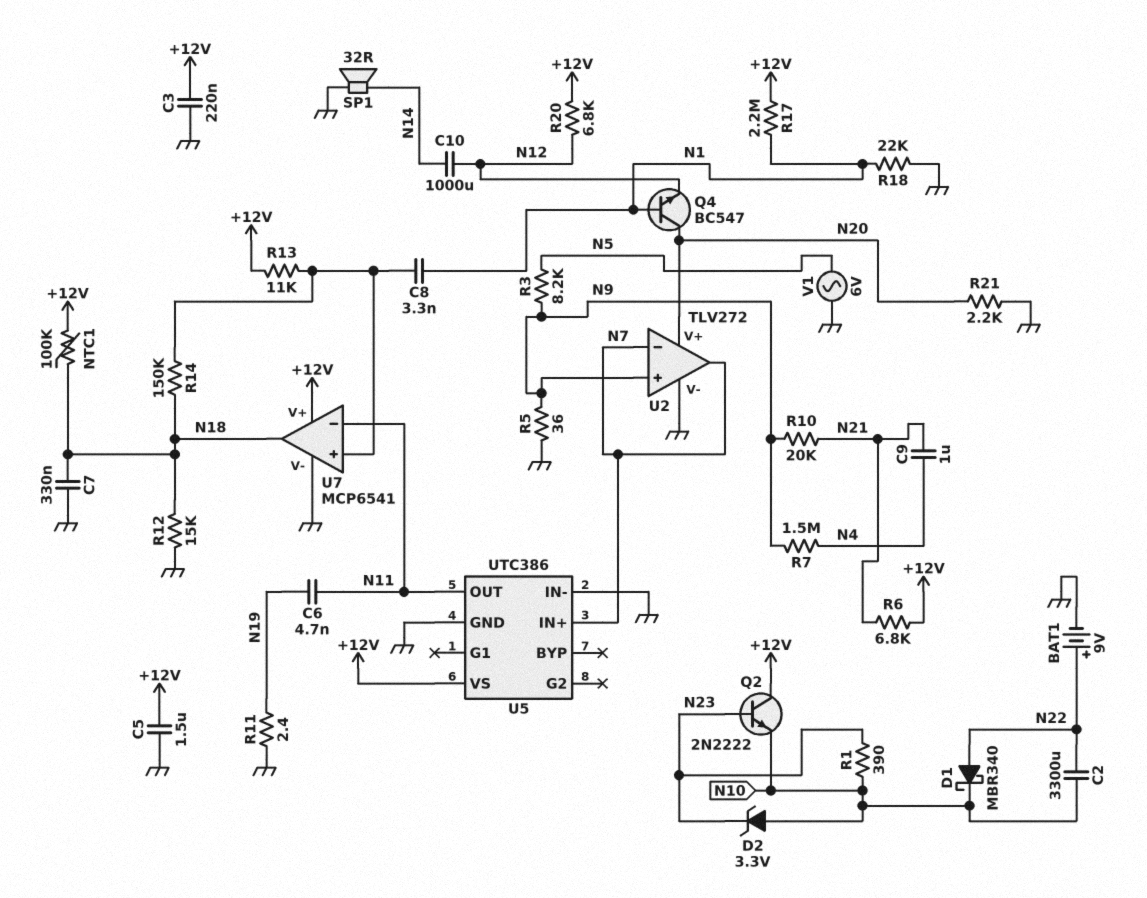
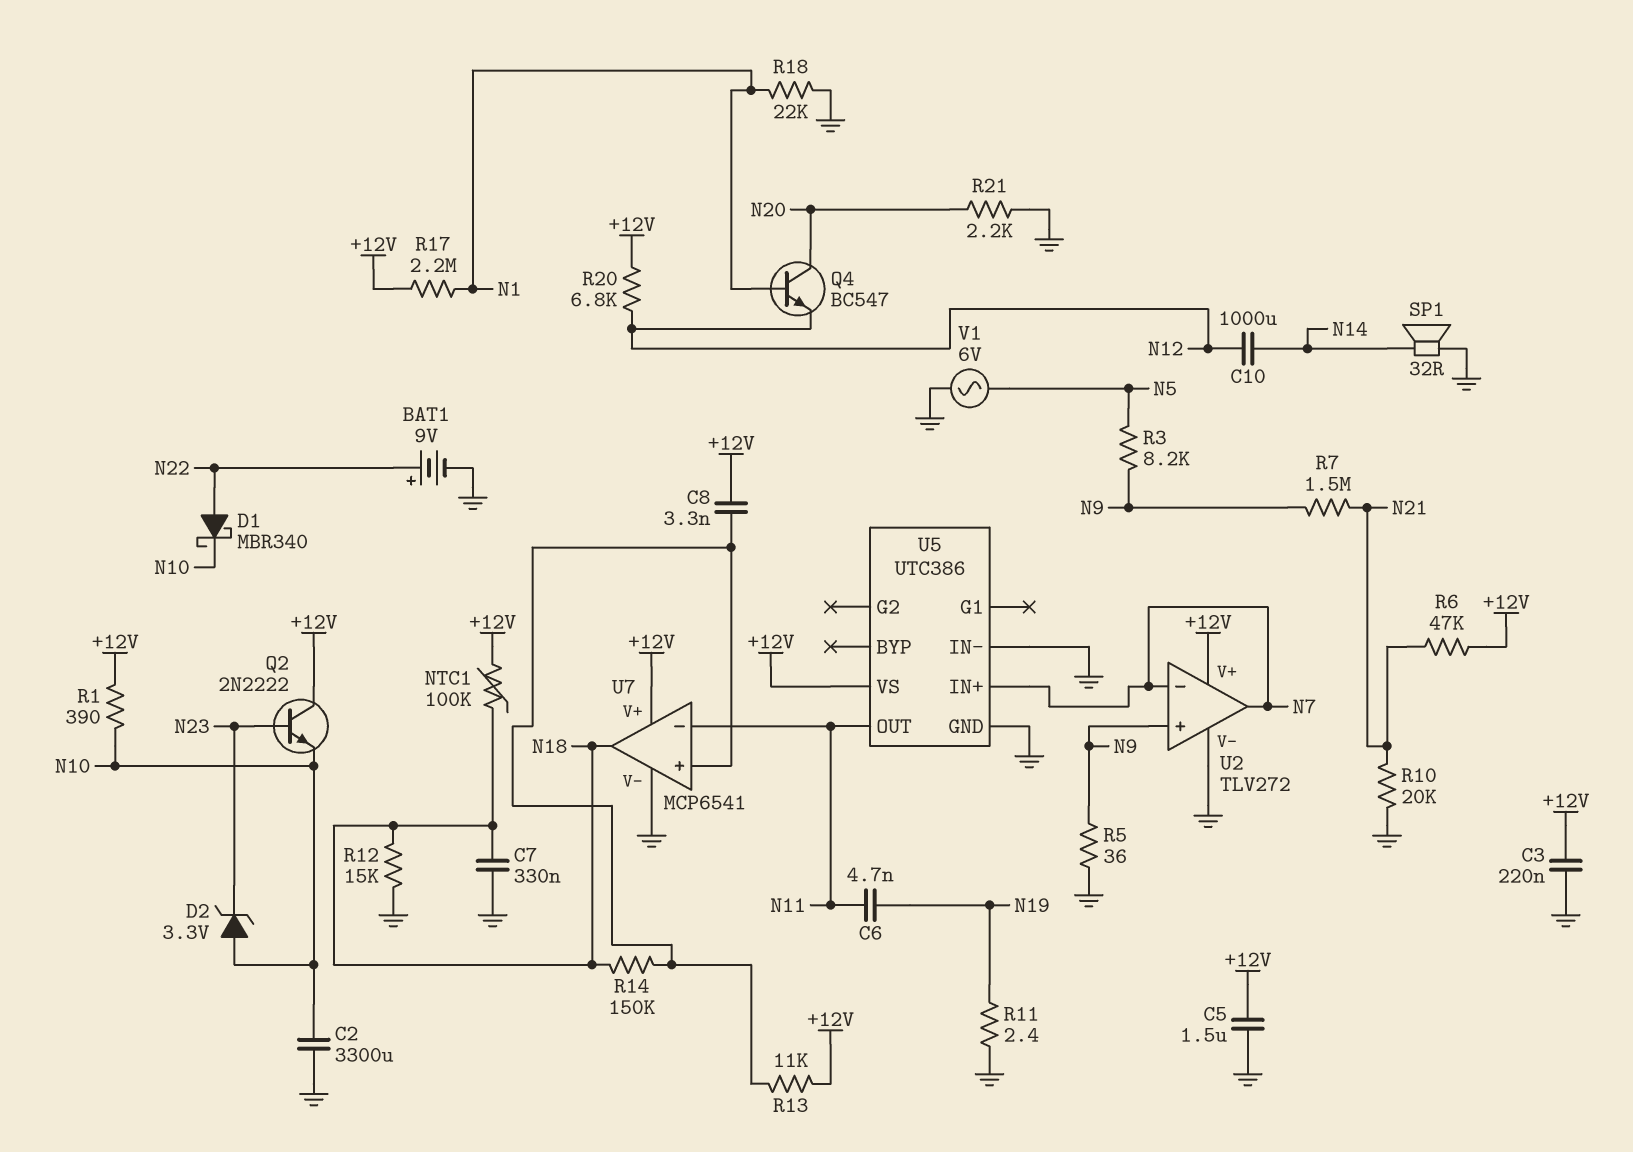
C2: 3300uF (N10, N22) -> 3300uF (GND, N10)
C8: 3.3nF (N1, U7/in+) -> 3.3nF (+12V, U7/in+)
C9: 1uF (N4, N21) -> none
R1: 390 (N10, N23) -> 390 (+12V, N10)
R6: 6.8k (+12V, N21) -> 47k (+12V, N21)
R7: 1.5M (N4, N9) -> 1.5M (N9, N21)
R10: 20k (N9, N21) -> 20k (GND, N21)
U2 pin V+: N20 -> +12V

